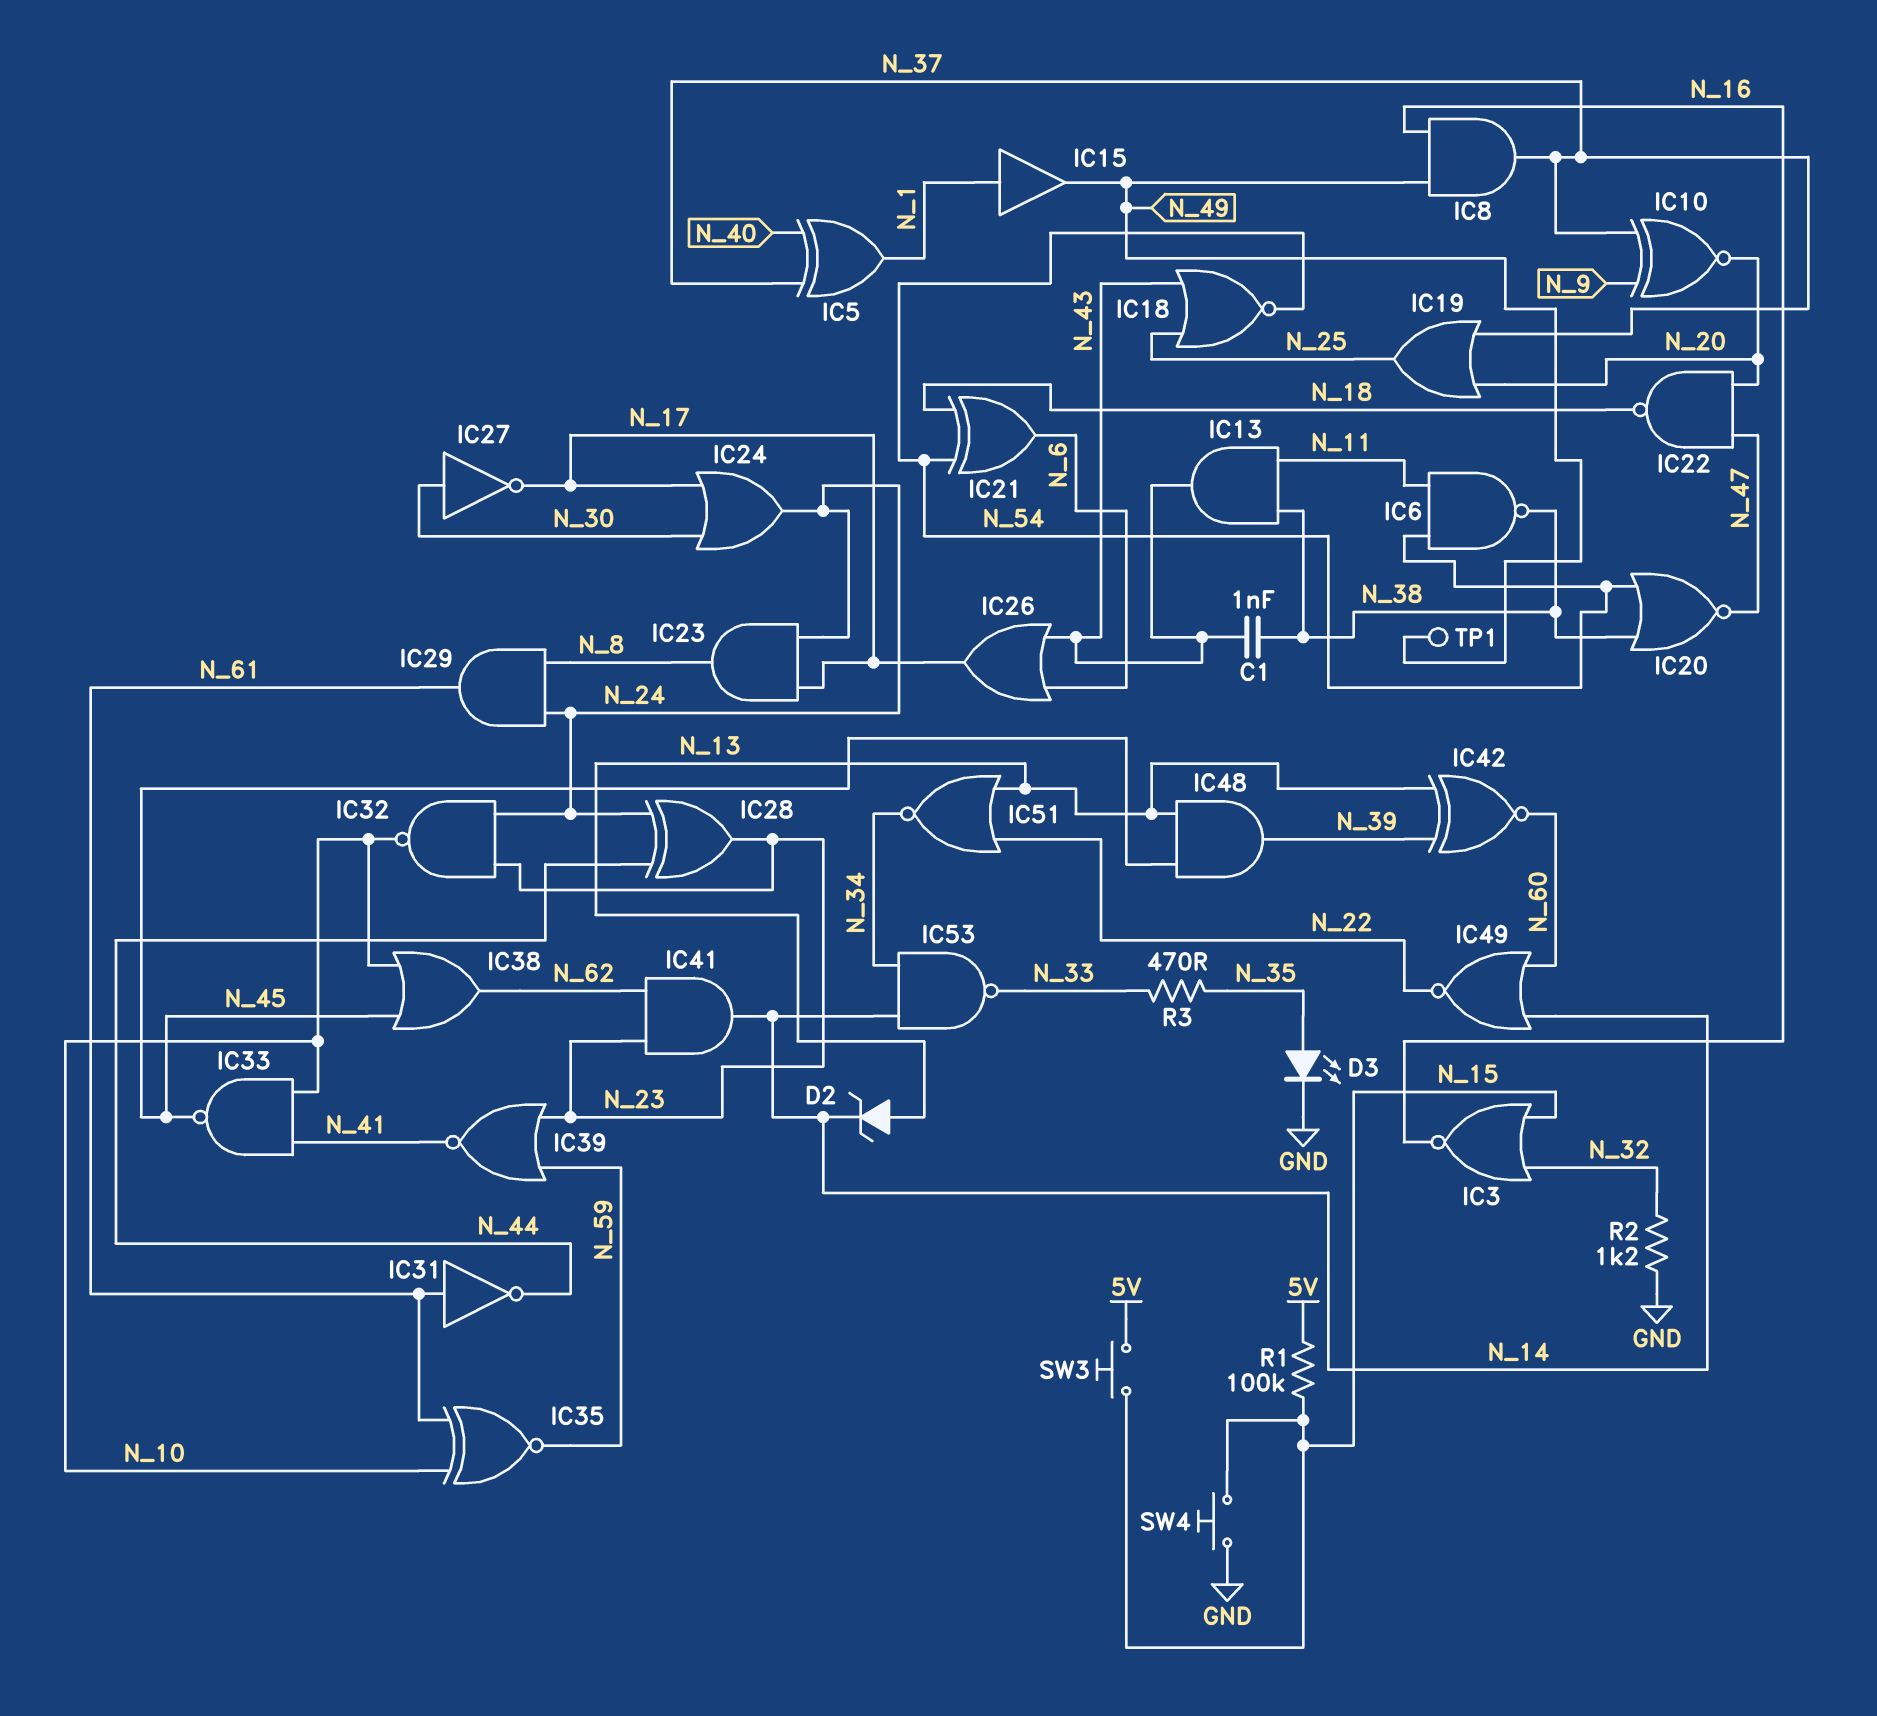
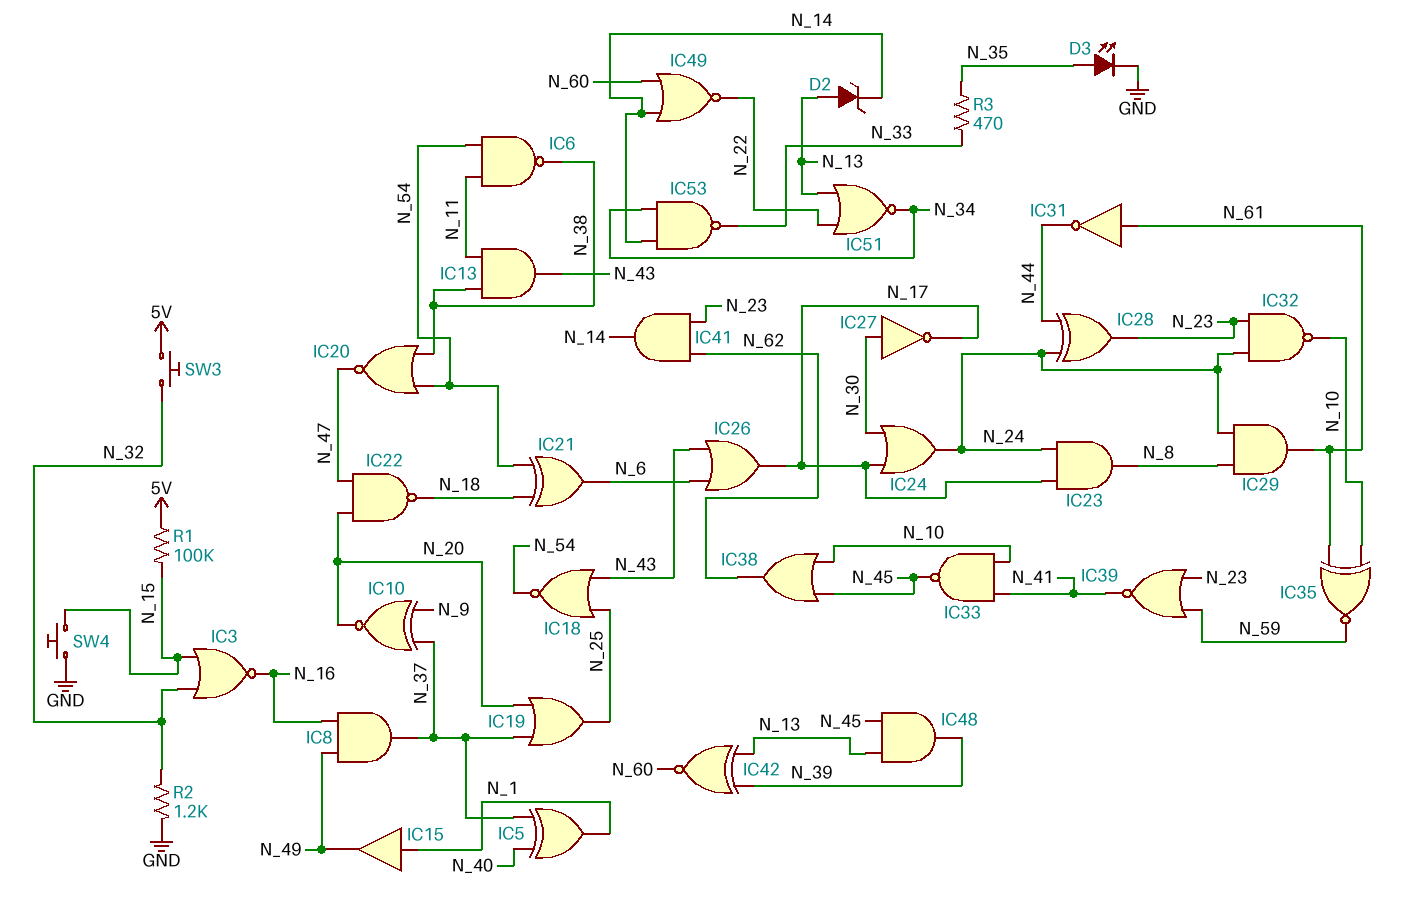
C1: 1nF (N_38, N_43) -> none
SW3: button (5V, N_15) -> button (5V, N_32)
TP1: test point (N_49) -> none

